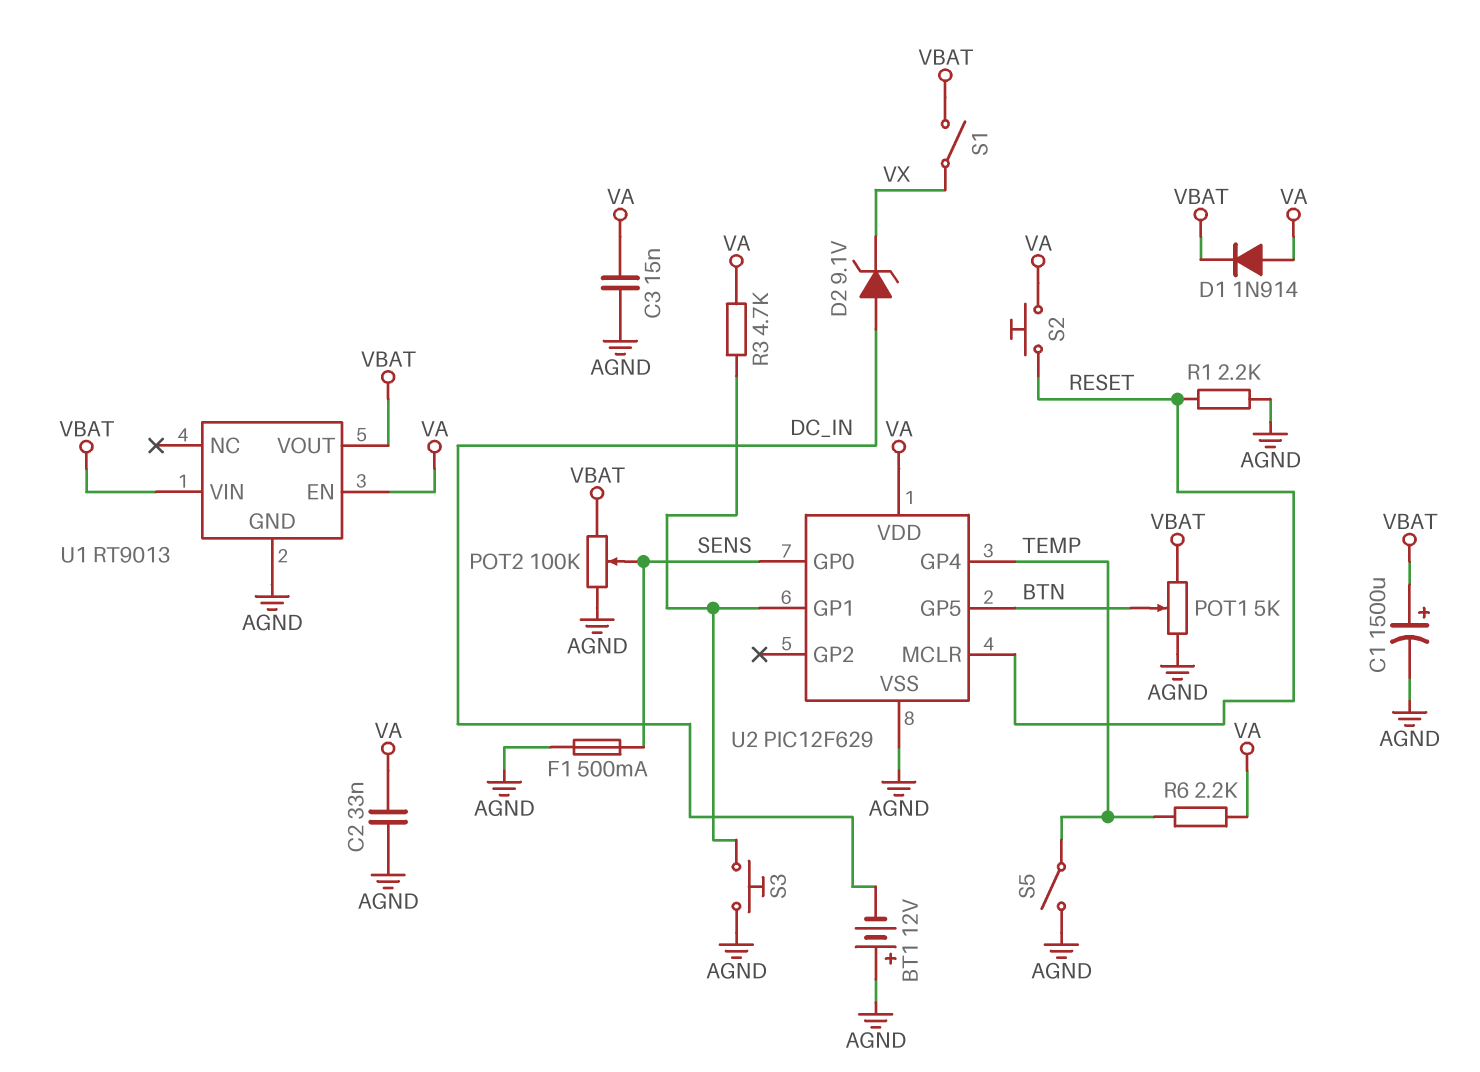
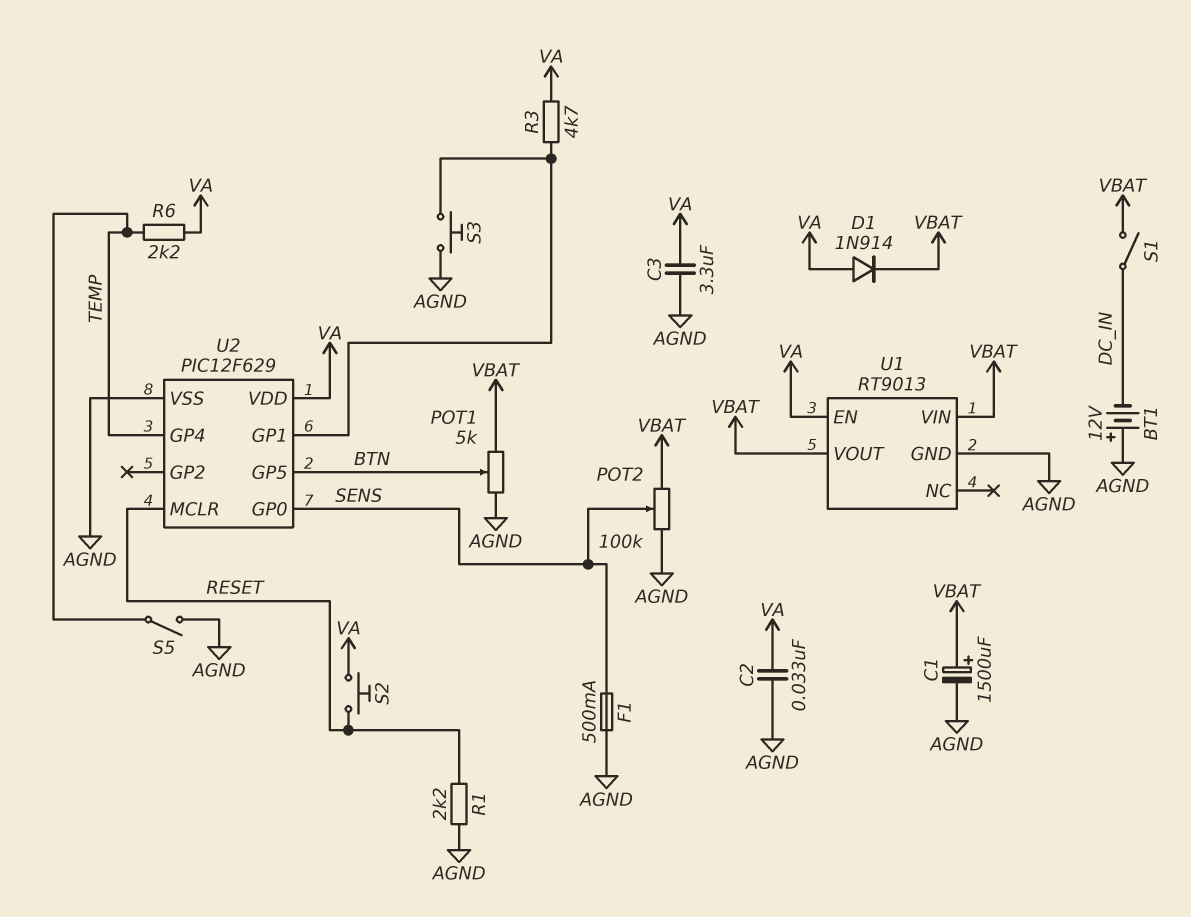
C3: 15nF (AGND, VA) -> 3.3uF (AGND, VA)
D2: zener 9.1V (A DC_IN, K VX) -> none
S1: switch (VBAT, VX) -> switch (DC_IN, VBAT)

